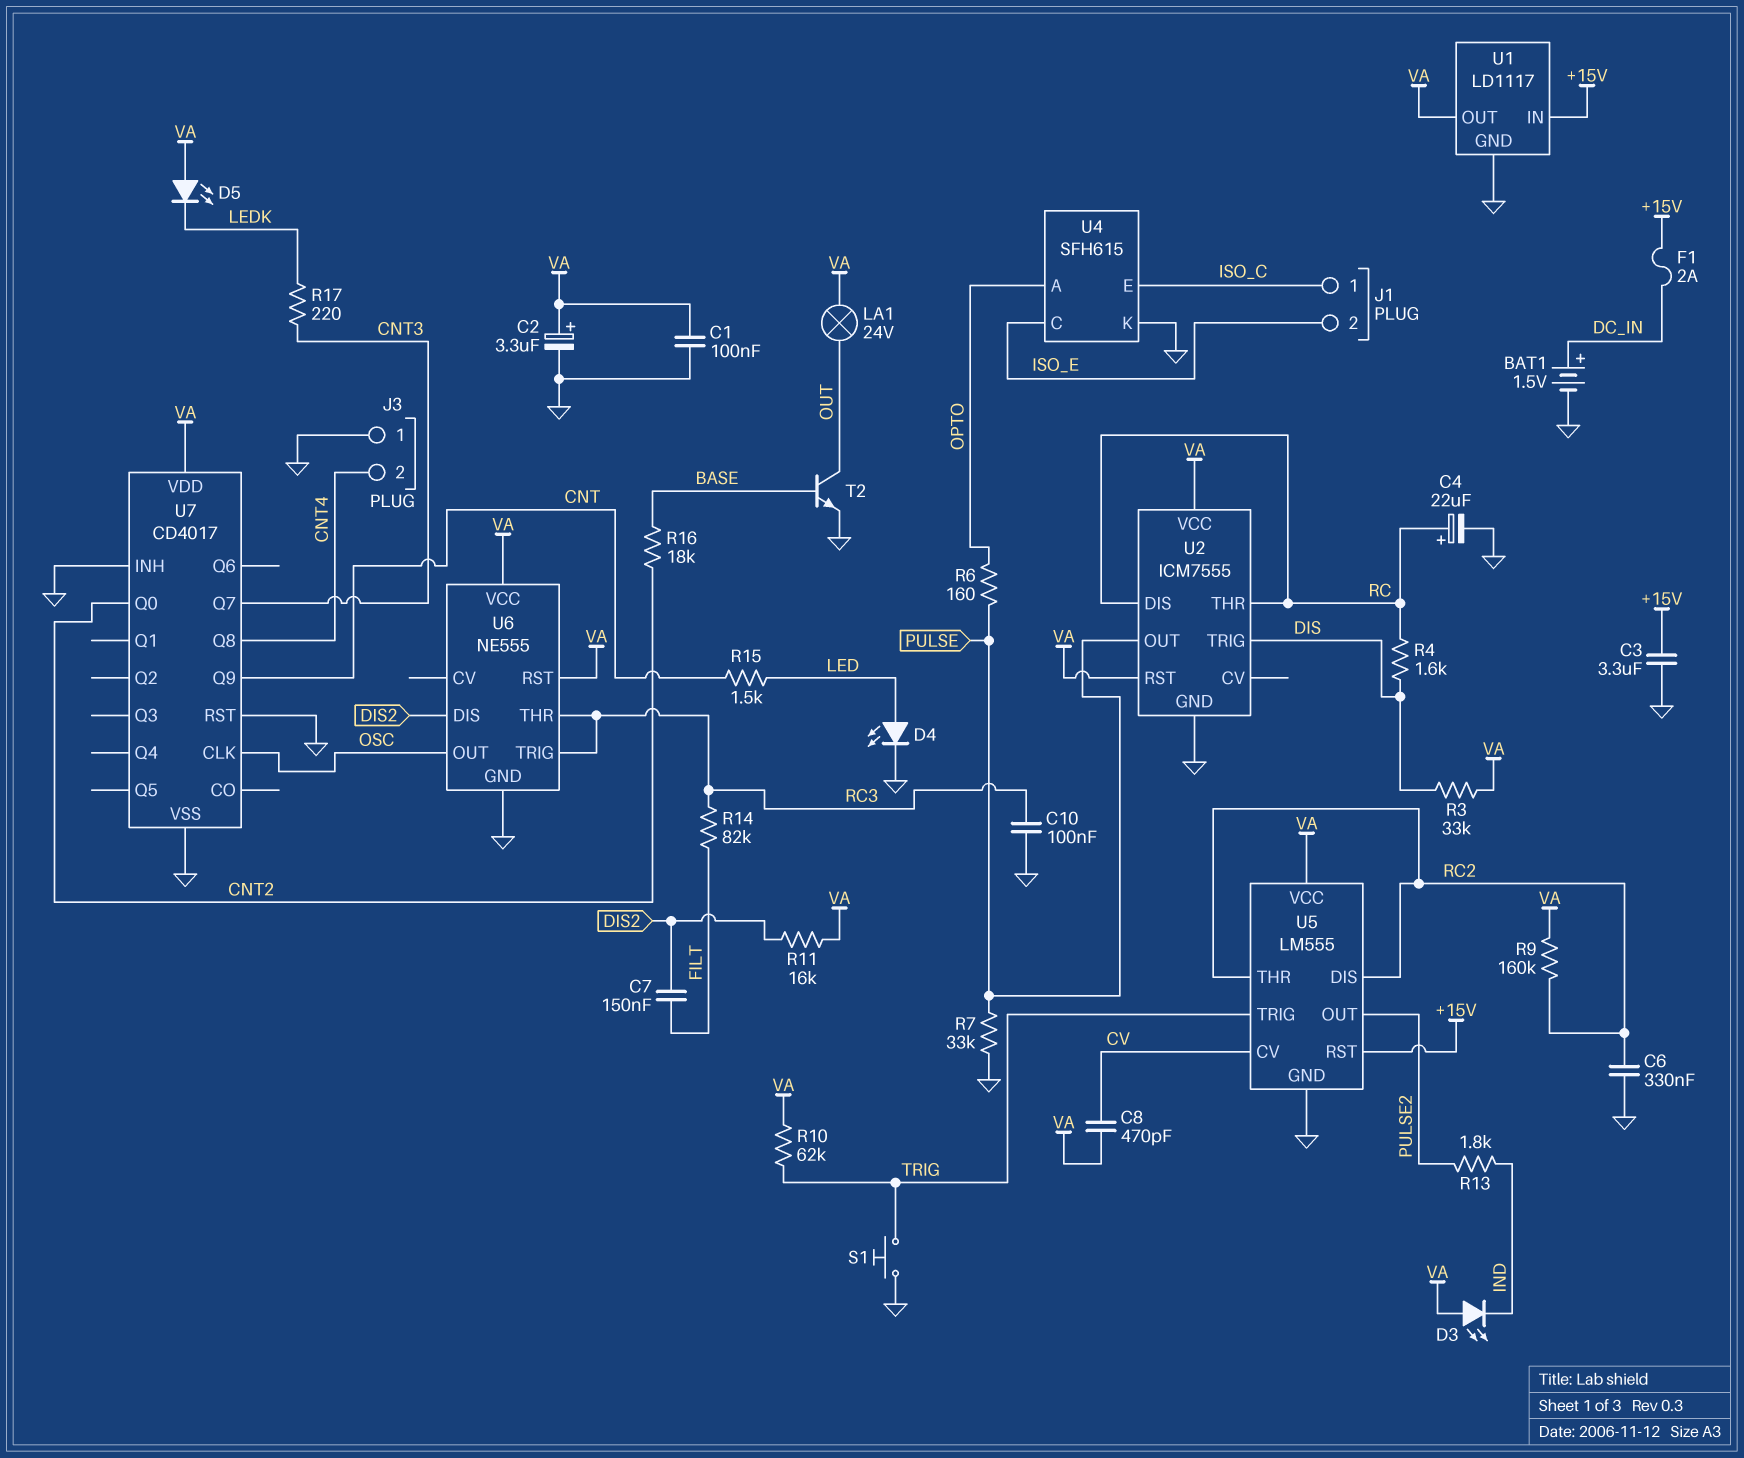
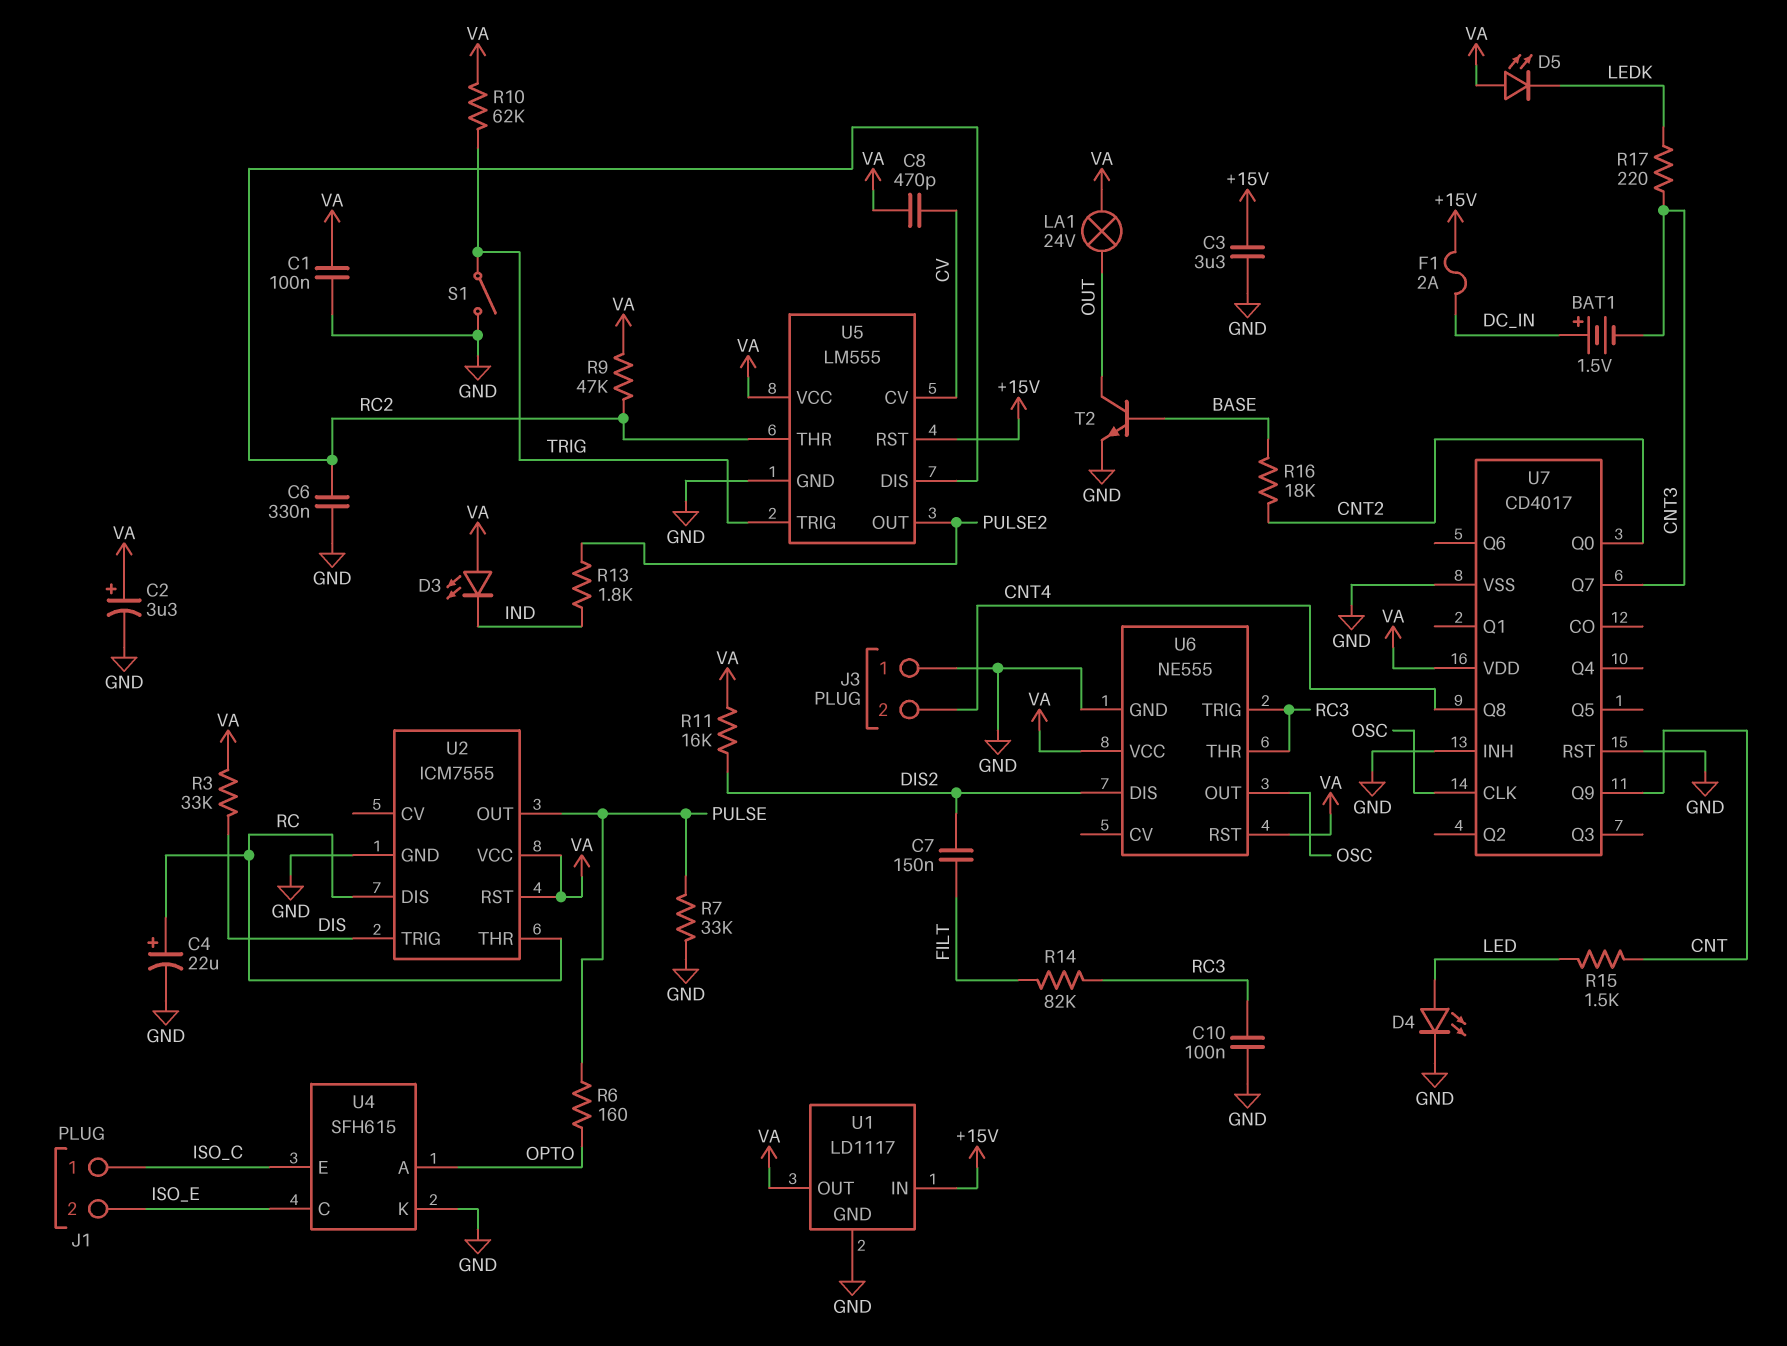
BAT1: 1.5V (plus DC_IN, minus GND) -> 1.5V (plus DC_IN, minus CNT3)
R4: 1.6k (DIS, RC) -> none
R9: 160k (RC2, VA) -> 47k (RC2, VA)
S1: button (GND, TRIG) -> switch (GND, TRIG)

